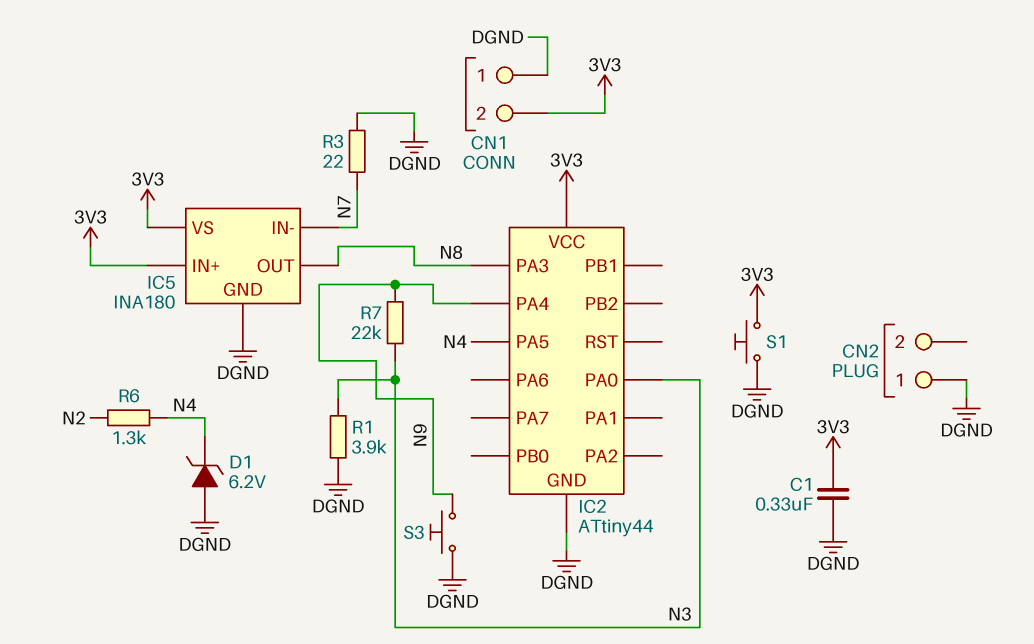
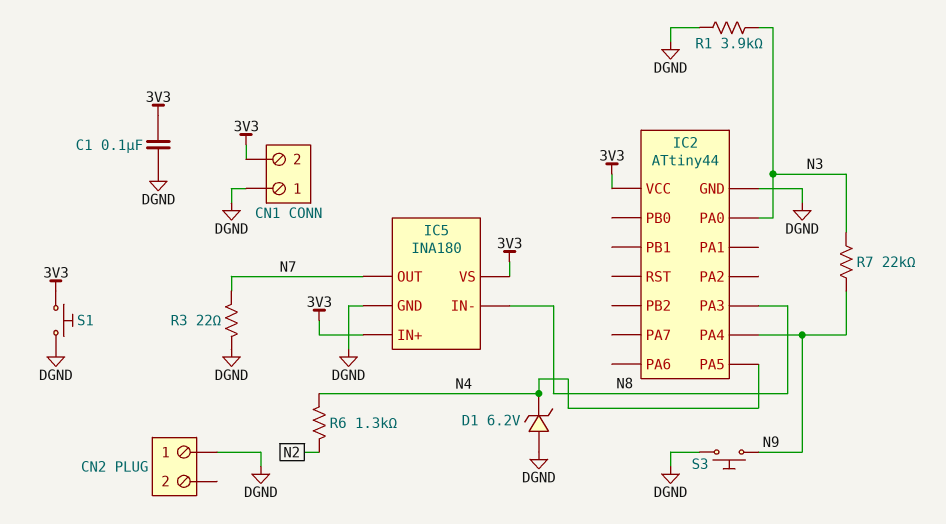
C1: 330nF (3V3, DGND) -> 100nF (3V3, DGND)
IC5 pin IN-: N7 -> N8
IC5 pin OUT: N8 -> N7

